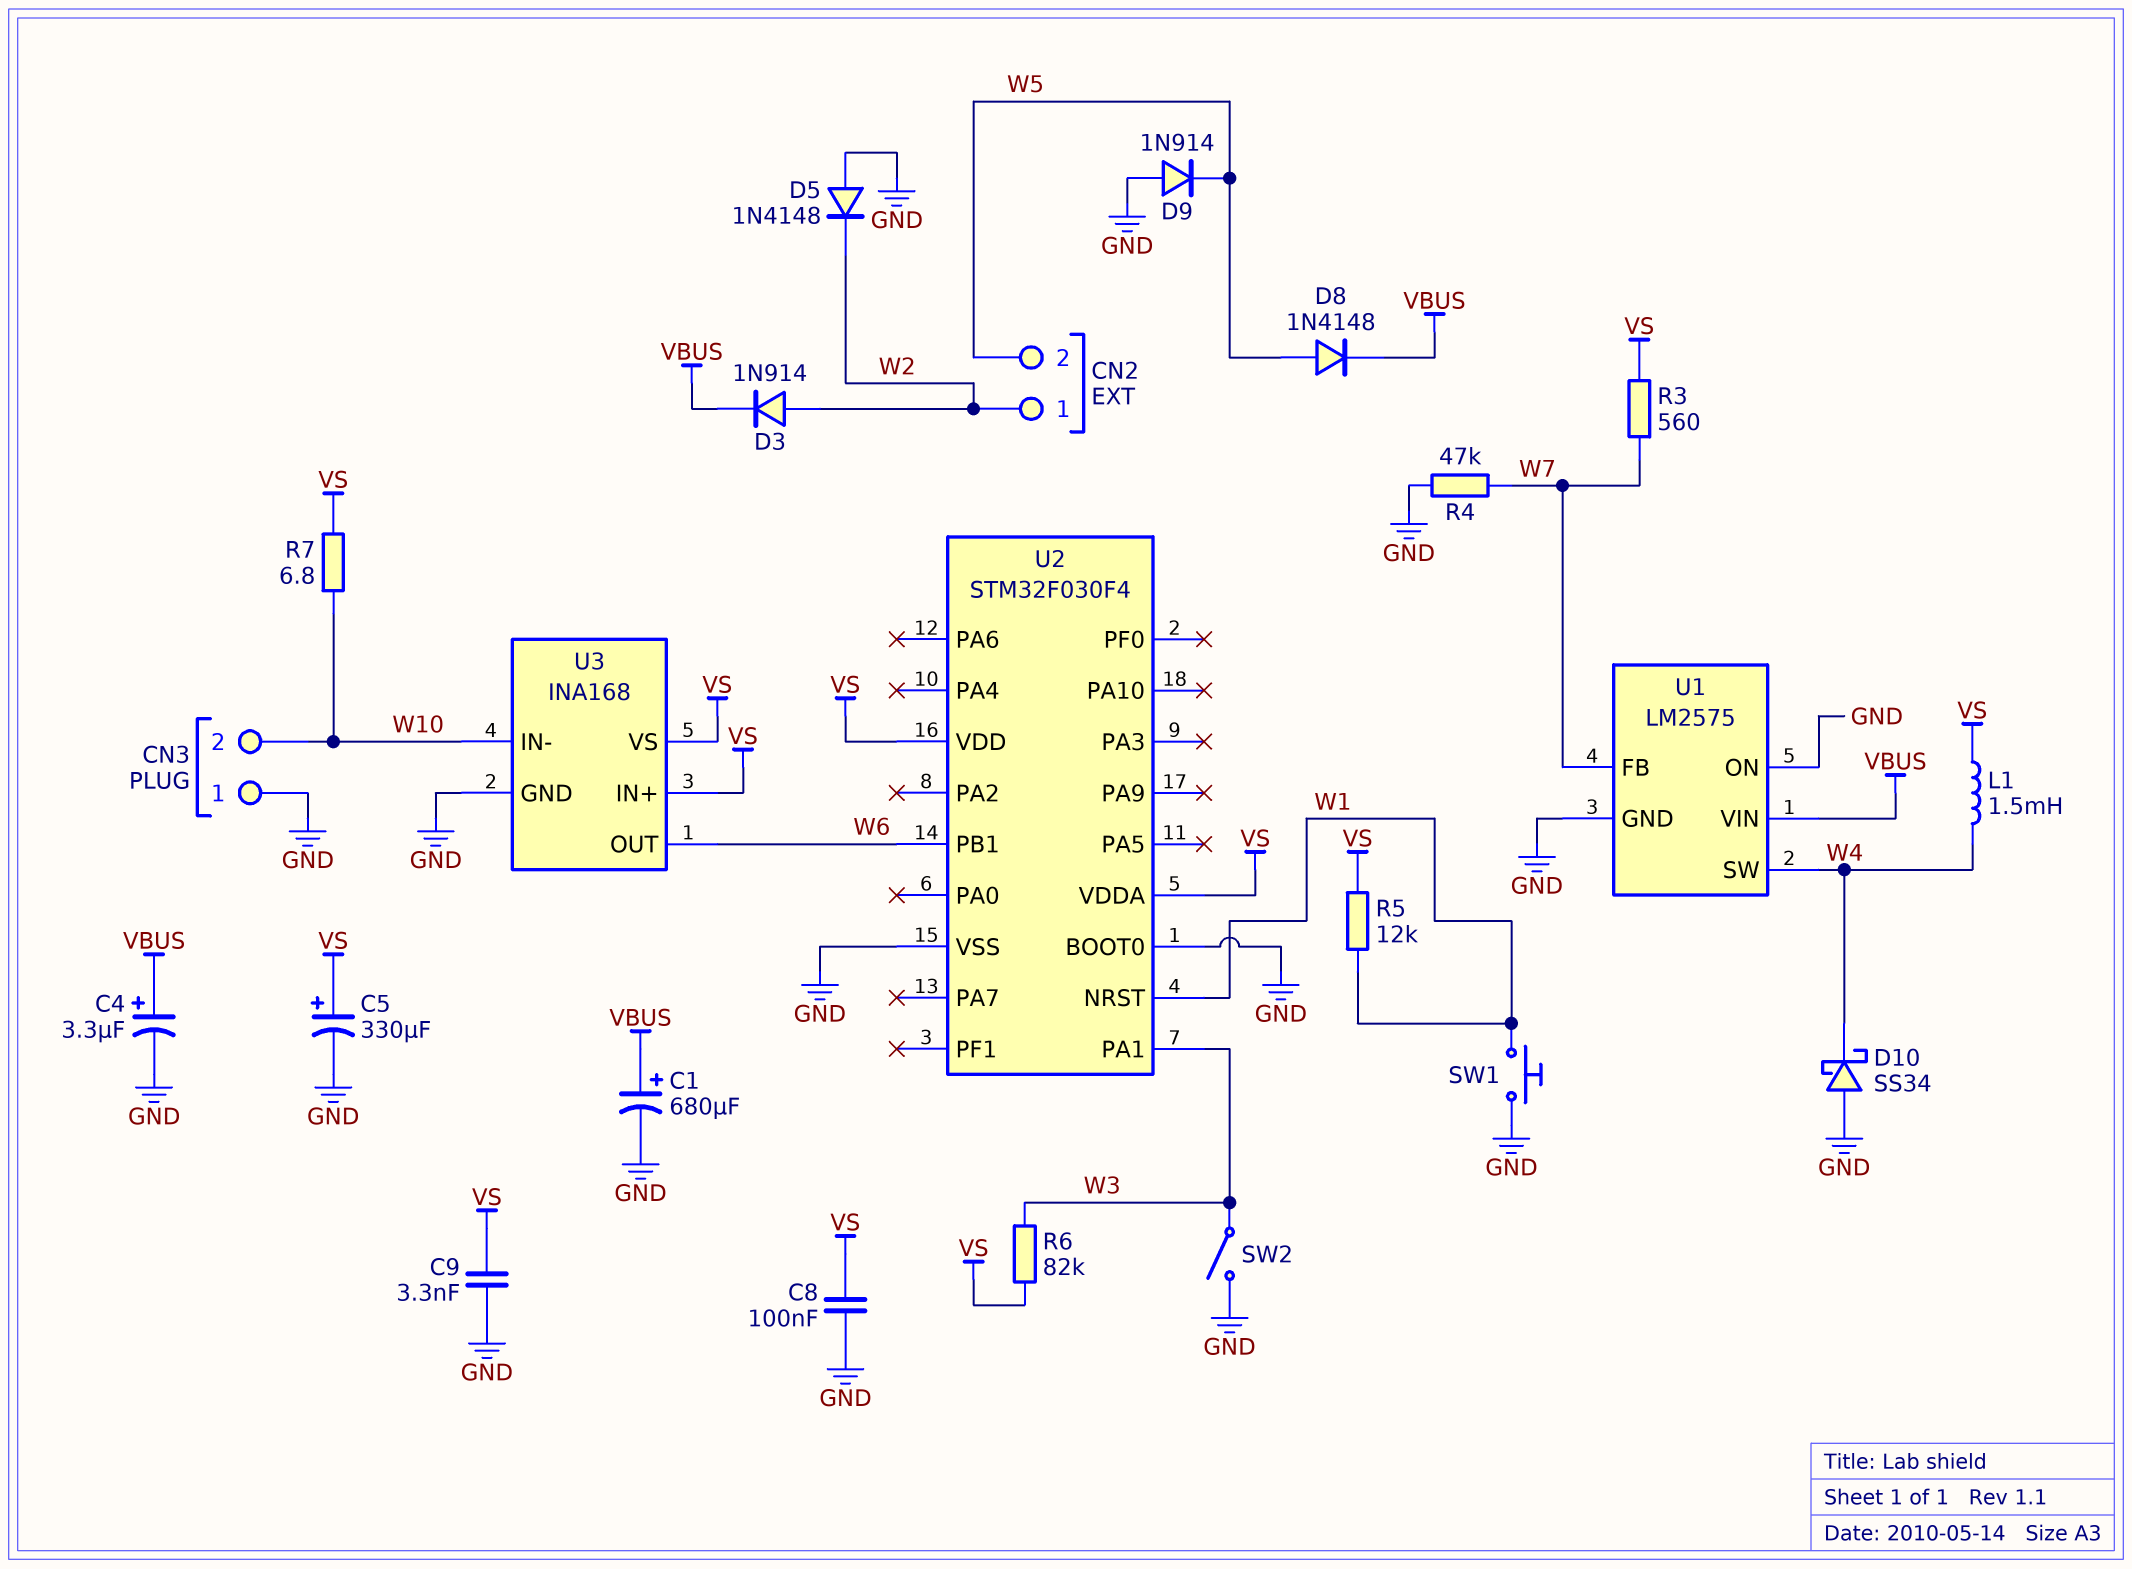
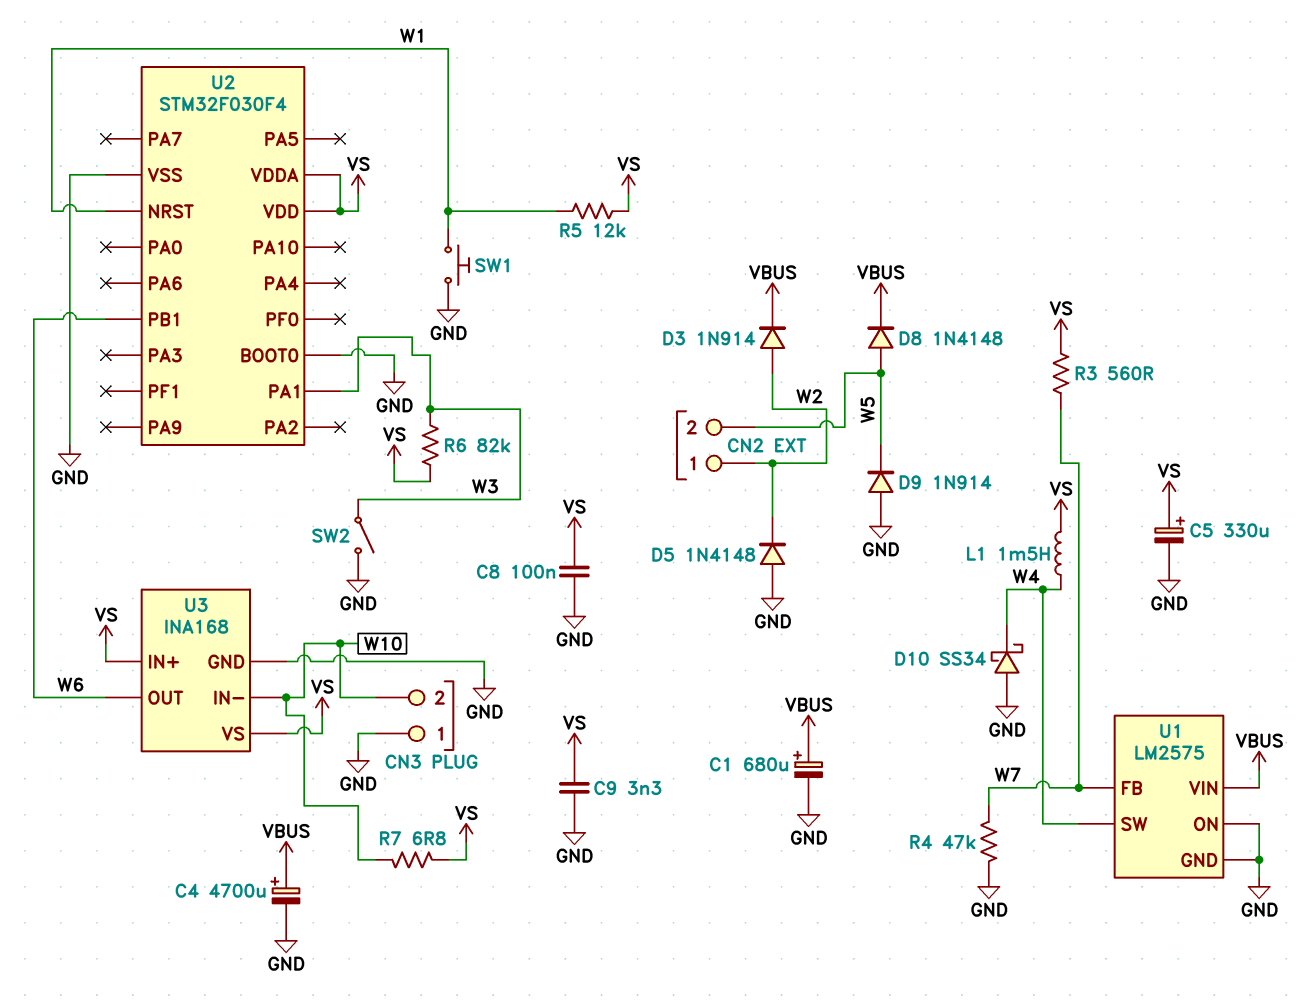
C4: 3.3uF (plus VBUS, minus GND) -> 4700uF (plus VBUS, minus GND)

